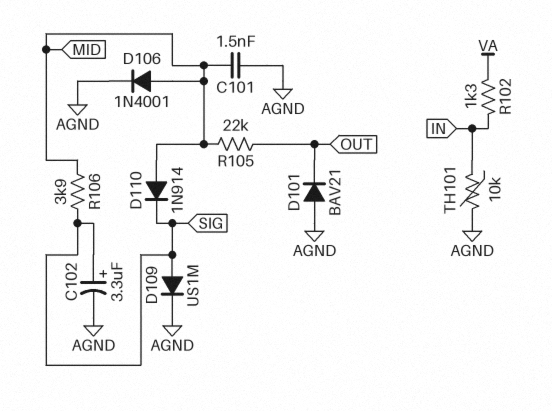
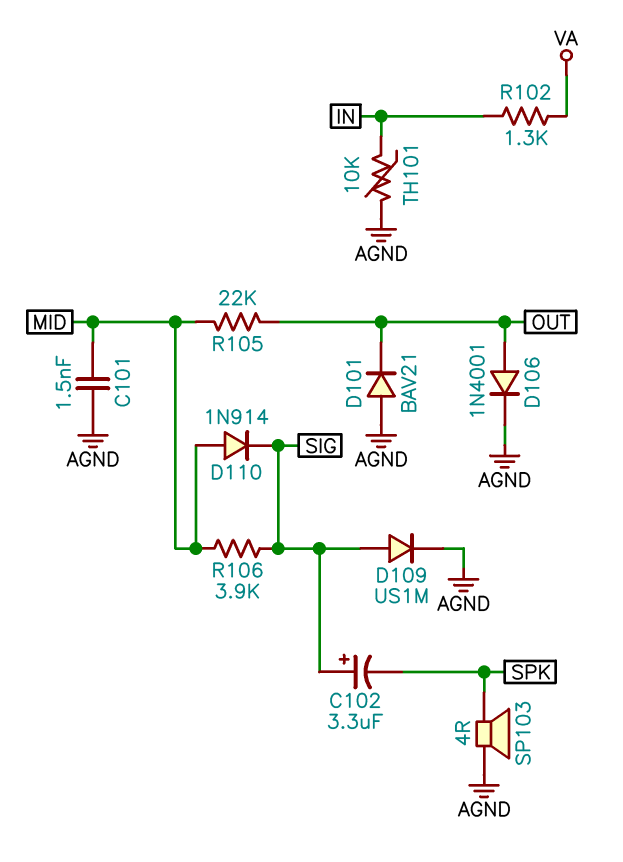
C102: 3.3uF (plus SIG, minus AGND) -> 3.3uF (plus SIG, minus SPK)
D106: diode 1N4001 (A MID, K AGND) -> diode 1N4001 (A OUT, K AGND)
SP103: none -> speaker 4R (AGND, SPK)

